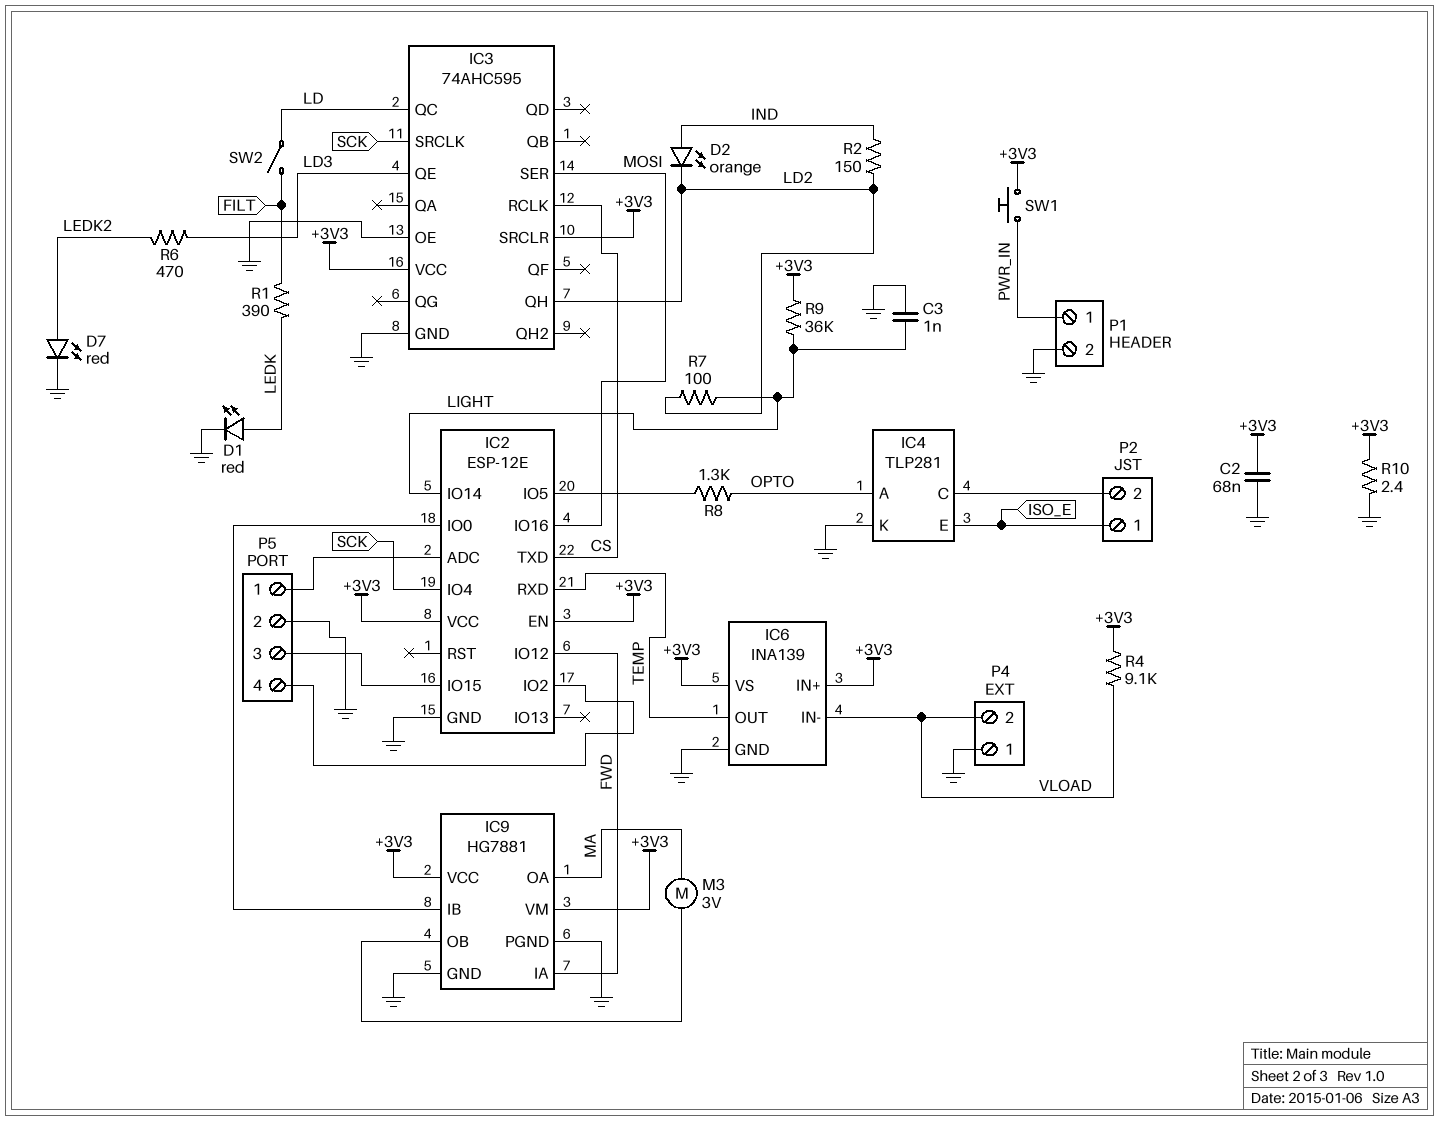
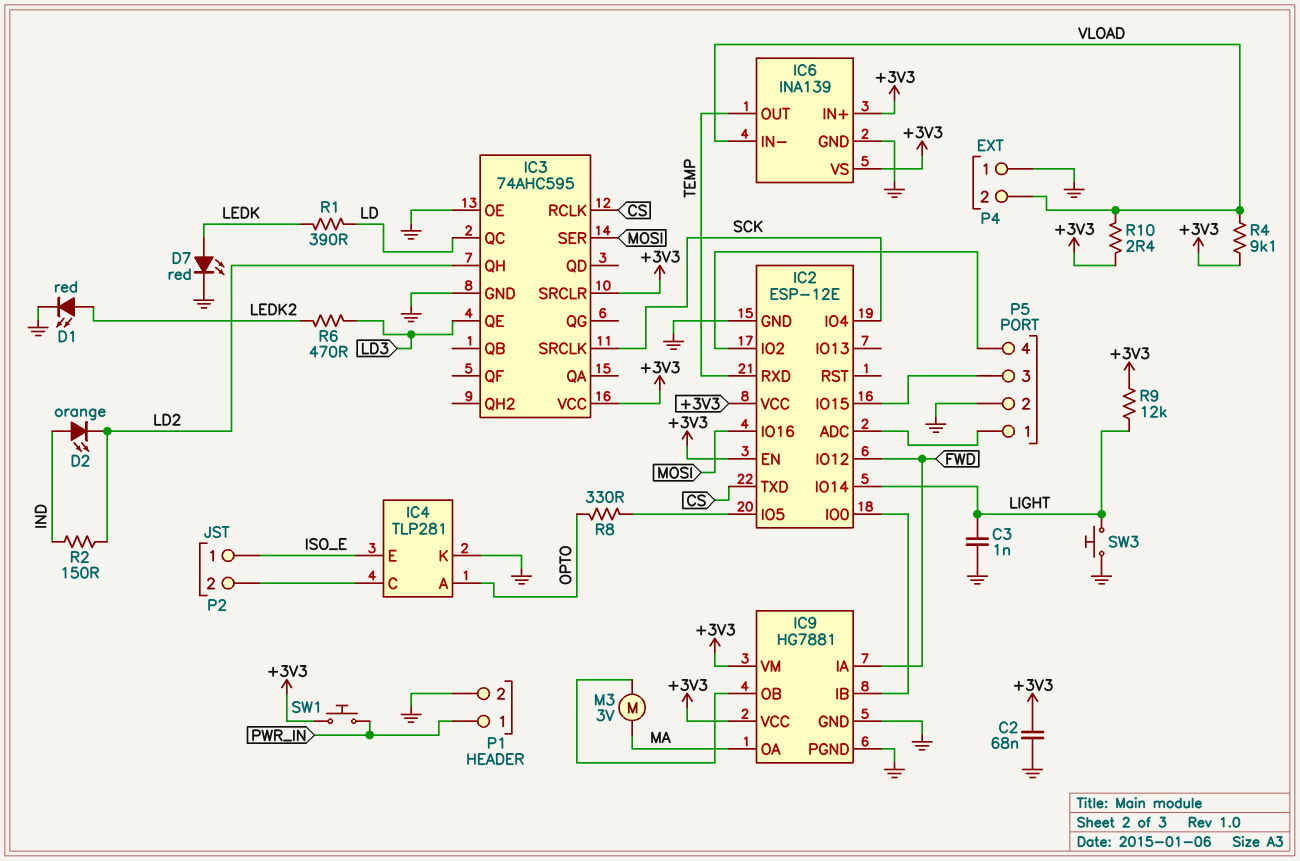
D1: LED red (A LEDK, K GND) -> LED red (A LEDK2, K GND)
D7: LED red (A LEDK2, K GND) -> LED red (A LEDK, K GND)
R1: 390 (FILT, LEDK) -> 390 (LD, LEDK)
R7: 100 (LD2, LIGHT) -> none
R8: 1.3k (IC2/IO5, OPTO) -> 330 (IC2/IO5, OPTO)
R9: 36k (+3V3, LIGHT) -> 12k (+3V3, LIGHT)
R10: 2.4 (+3V3, GND) -> 2.4 (+3V3, VLOAD)
SW2: switch (FILT, LD) -> none
SW3: none -> button (GND, LIGHT)

